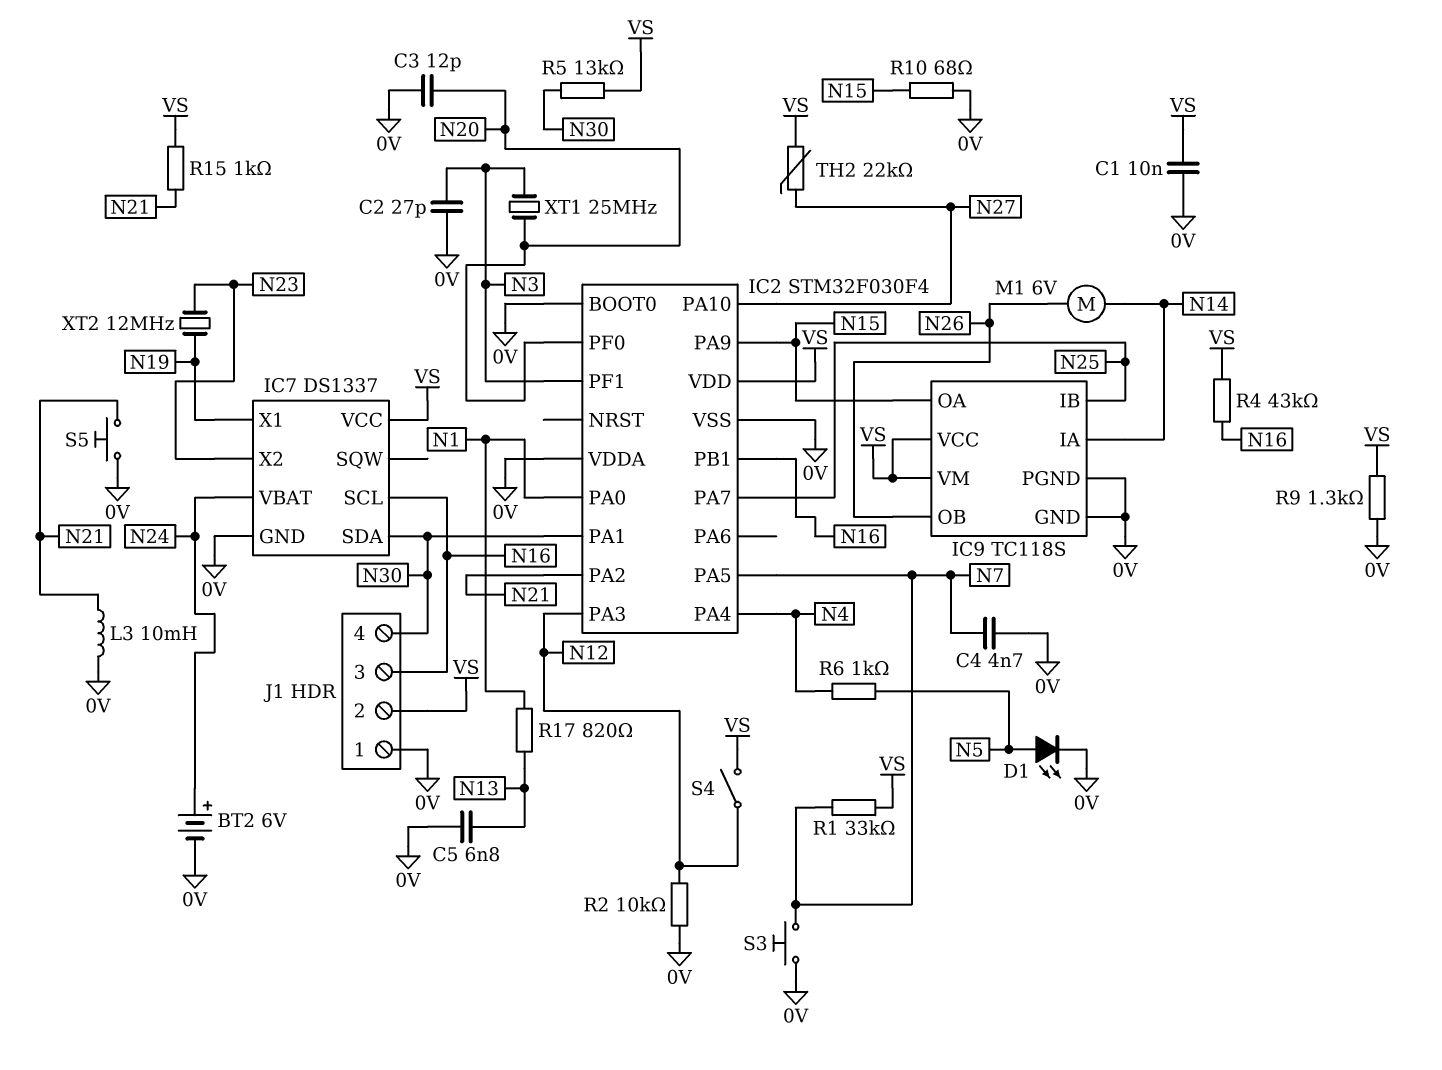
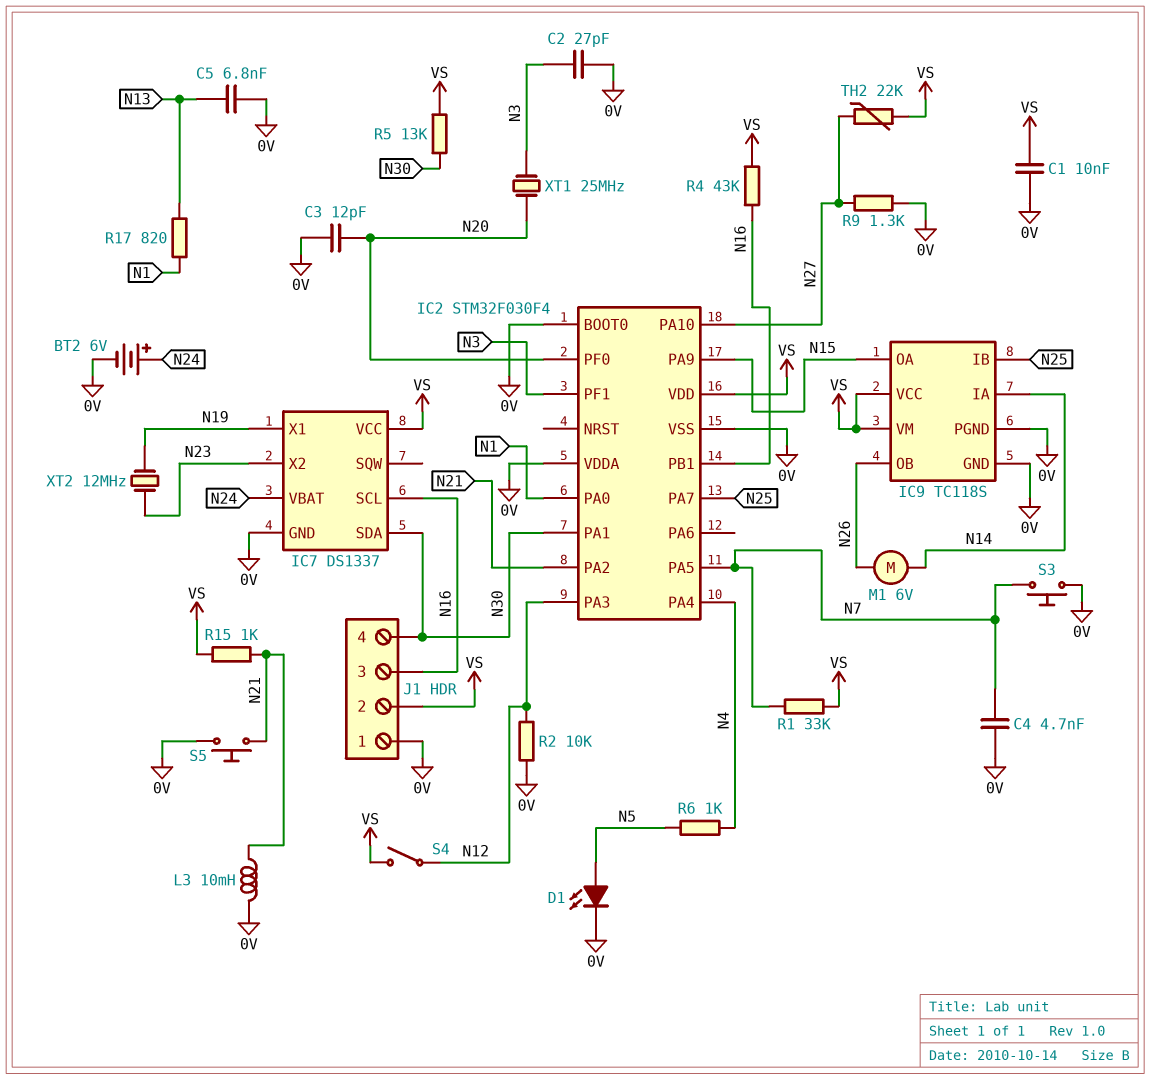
R9: 1.3k (0V, VS) -> 1.3k (0V, N27)
R10: 68 (0V, N15) -> none

